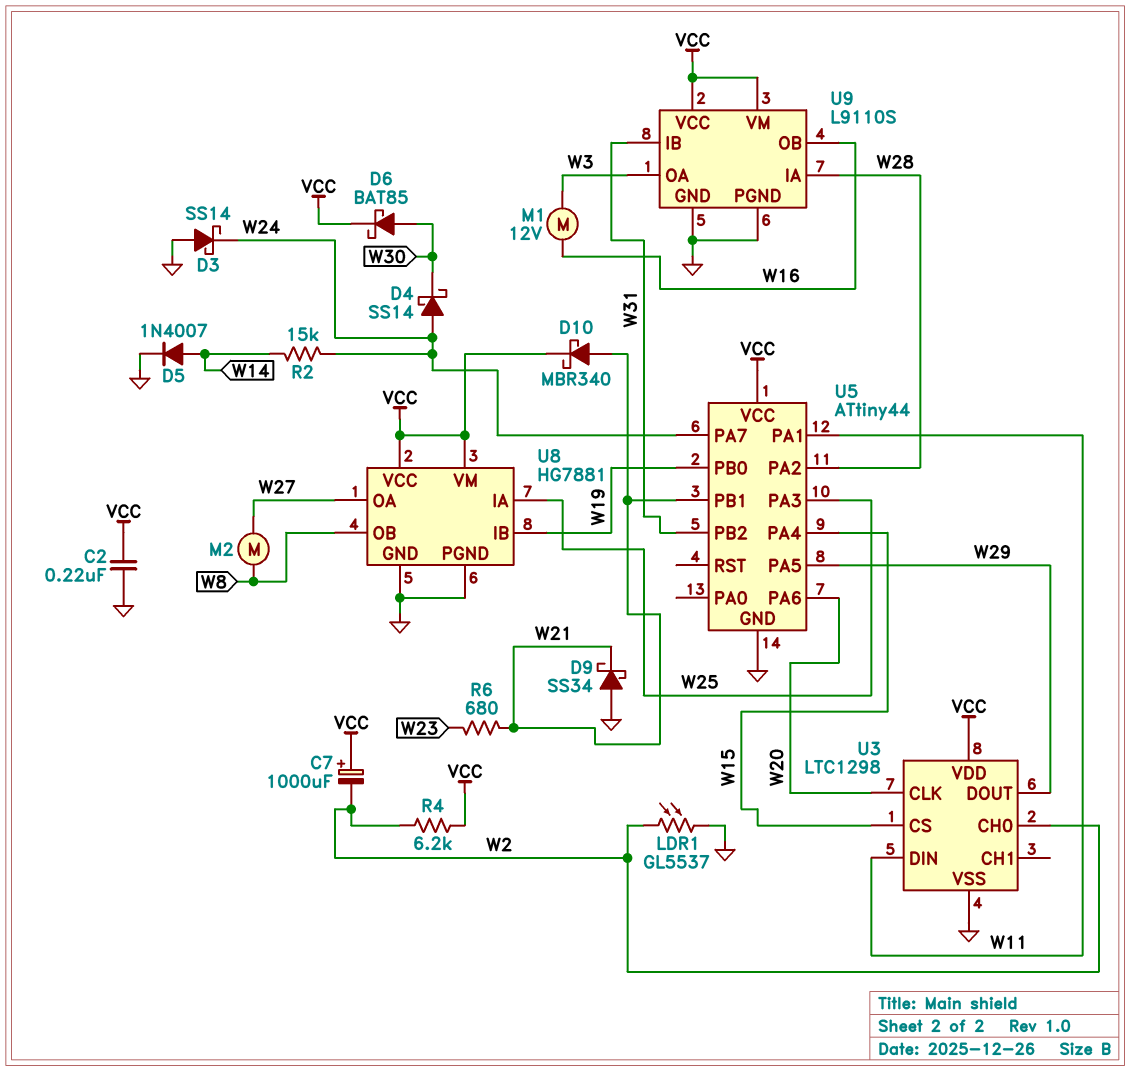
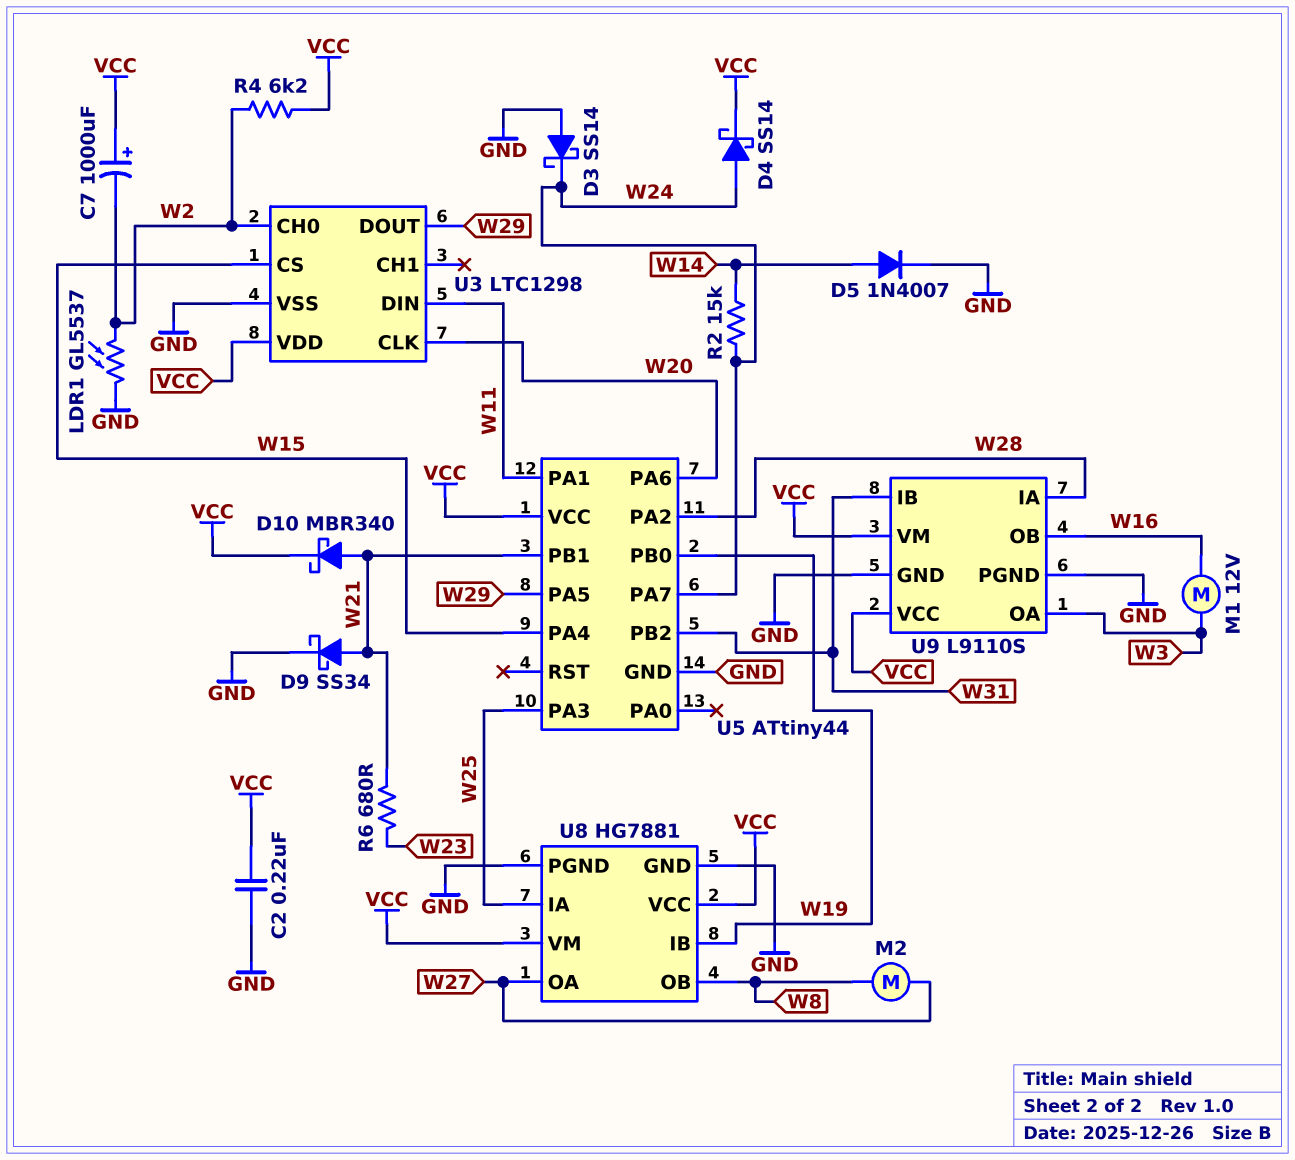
D4: schottky SS14 (A W24, K W30) -> schottky SS14 (A W24, K VCC)
D6: schottky BAT85 (A W30, K VCC) -> none
D9: schottky SS34 (A GND, K W21) -> schottky SS34 (A W21, K GND)

